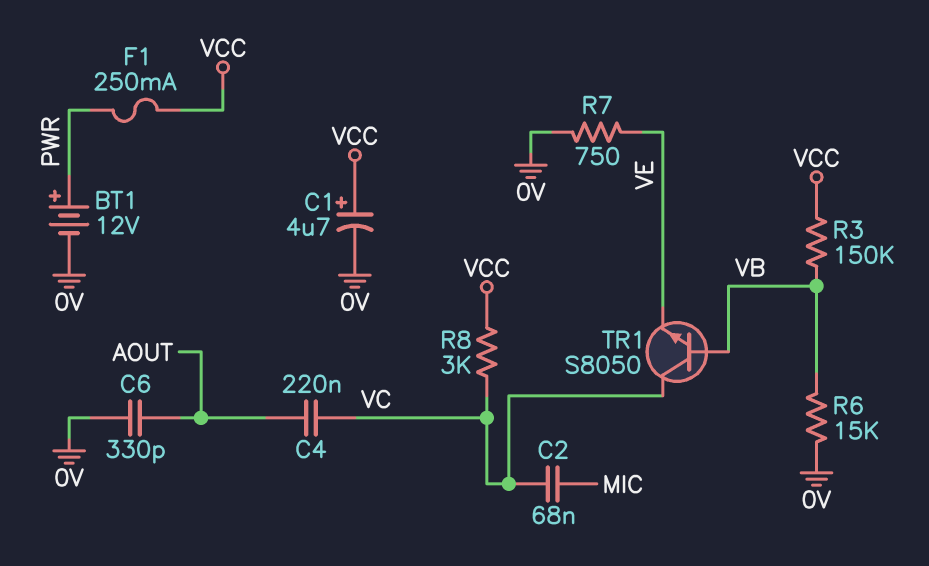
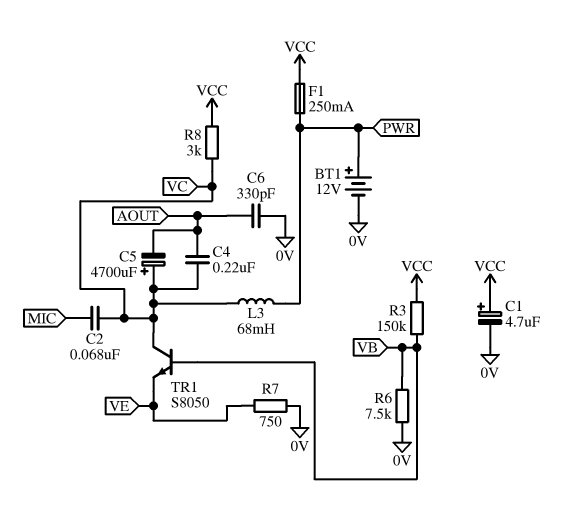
C5: none -> 4700uF (plus VC, minus AOUT)
L3: none -> 68mH (PWR, VC)
R6: 15k (0V, VB) -> 7.5k (0V, VB)

